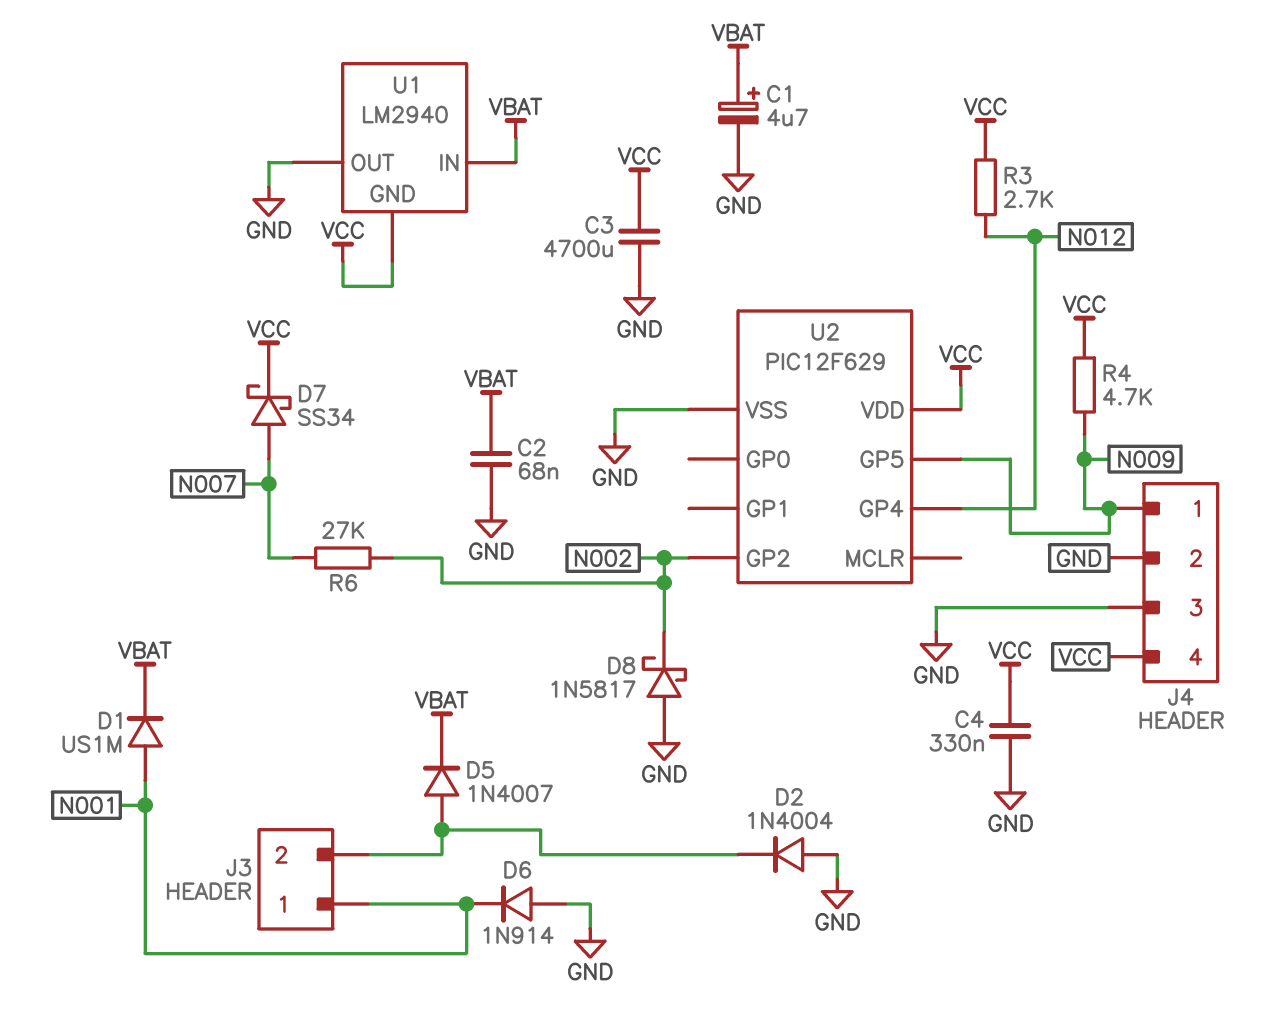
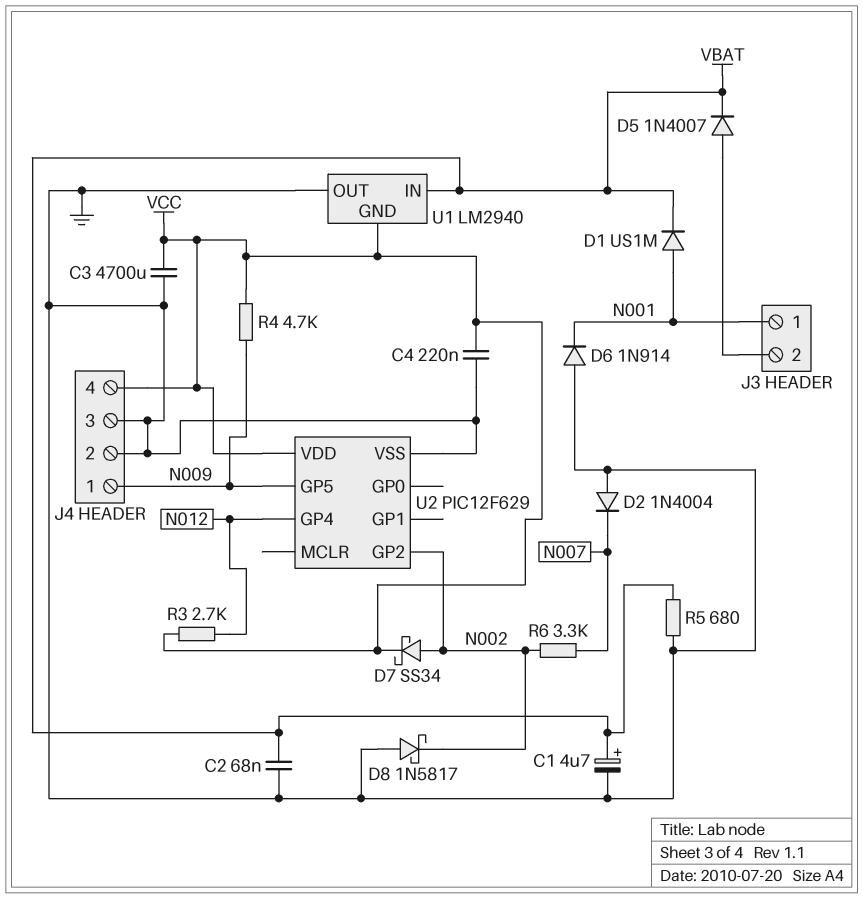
C4: 330nF (GND, VCC) -> 220nF (GND, VCC)
D2: diode 1N4004 (A GND, K J3/2) -> diode 1N4004 (A GND, K N007)
D7: schottky SS34 (A N007, K VCC) -> schottky SS34 (A N002, K VCC)
R5: none -> 680 (GND, VBAT)
R6: 27k (N002, N007) -> 3.3k (N002, N007)

